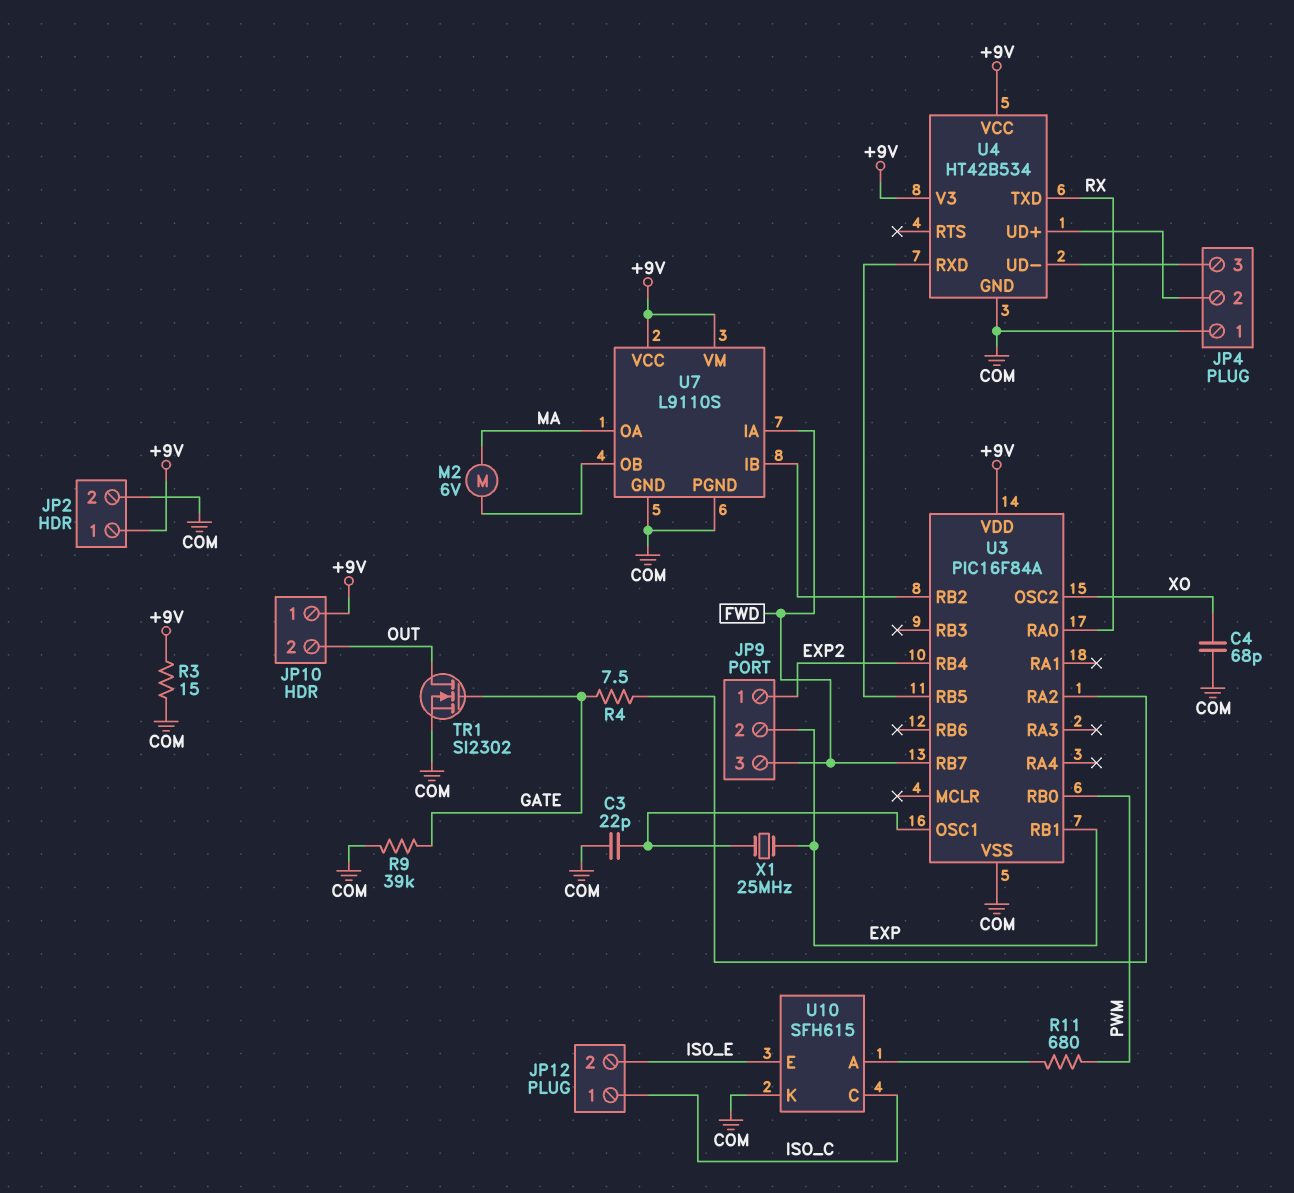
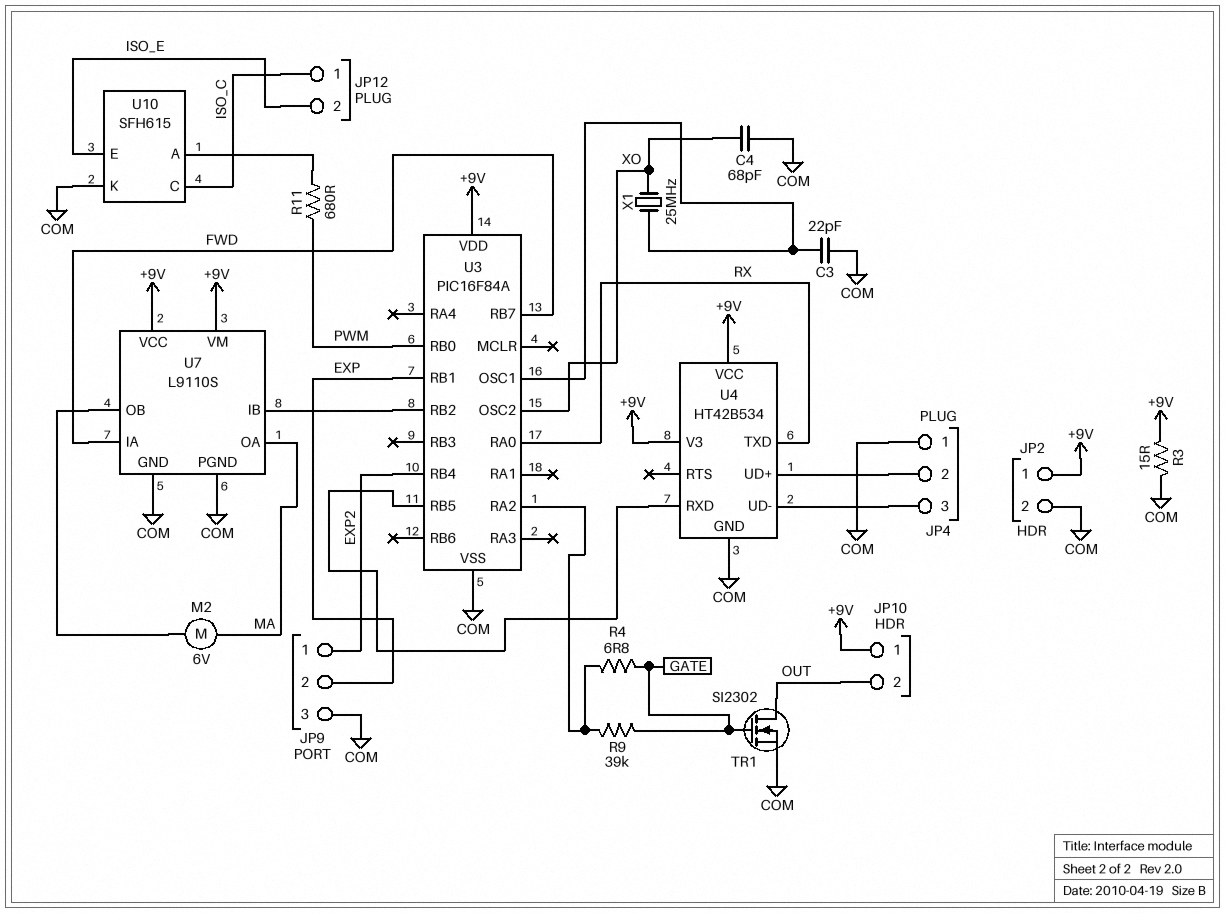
JP9 pin 3: FWD -> COM
R4: 7.5 (GATE, U3/RA2) -> 6.8 (GATE, U3/RA2)
R9: 39k (COM, GATE) -> 39k (GATE, U3/RA2)
X1: 25MHz (EXP, U3/OSC1) -> 25MHz (U3/OSC1, XO)

